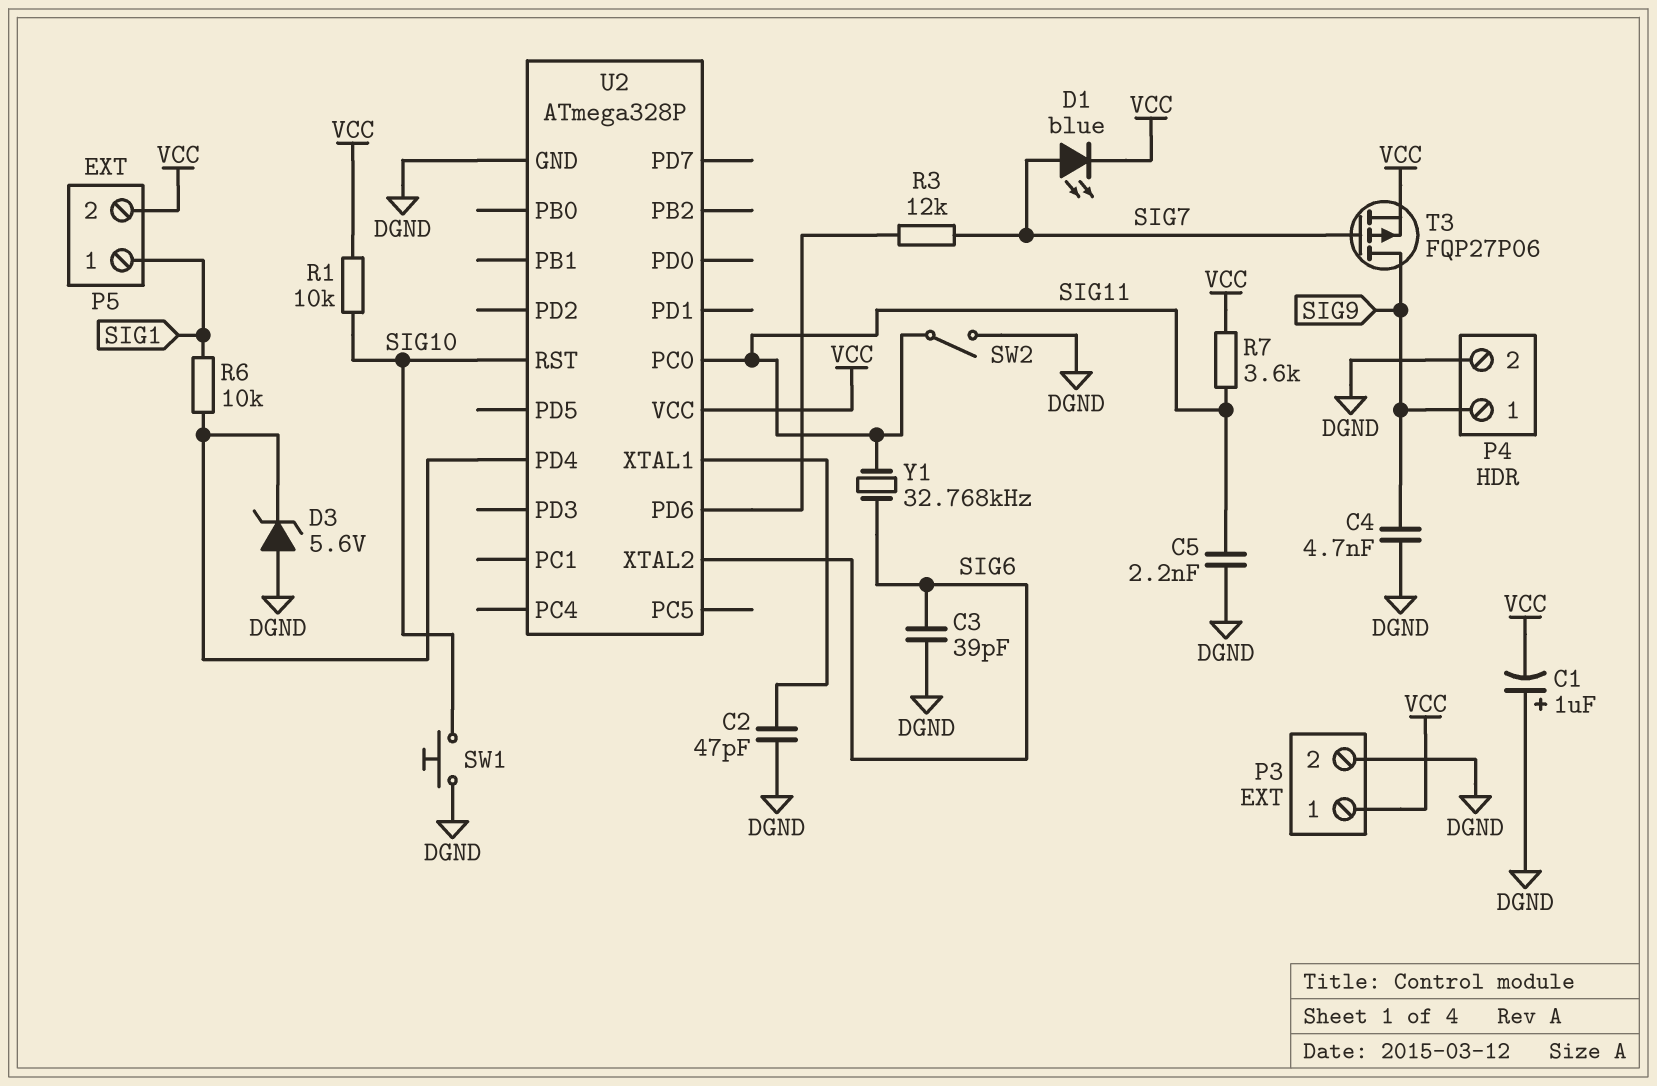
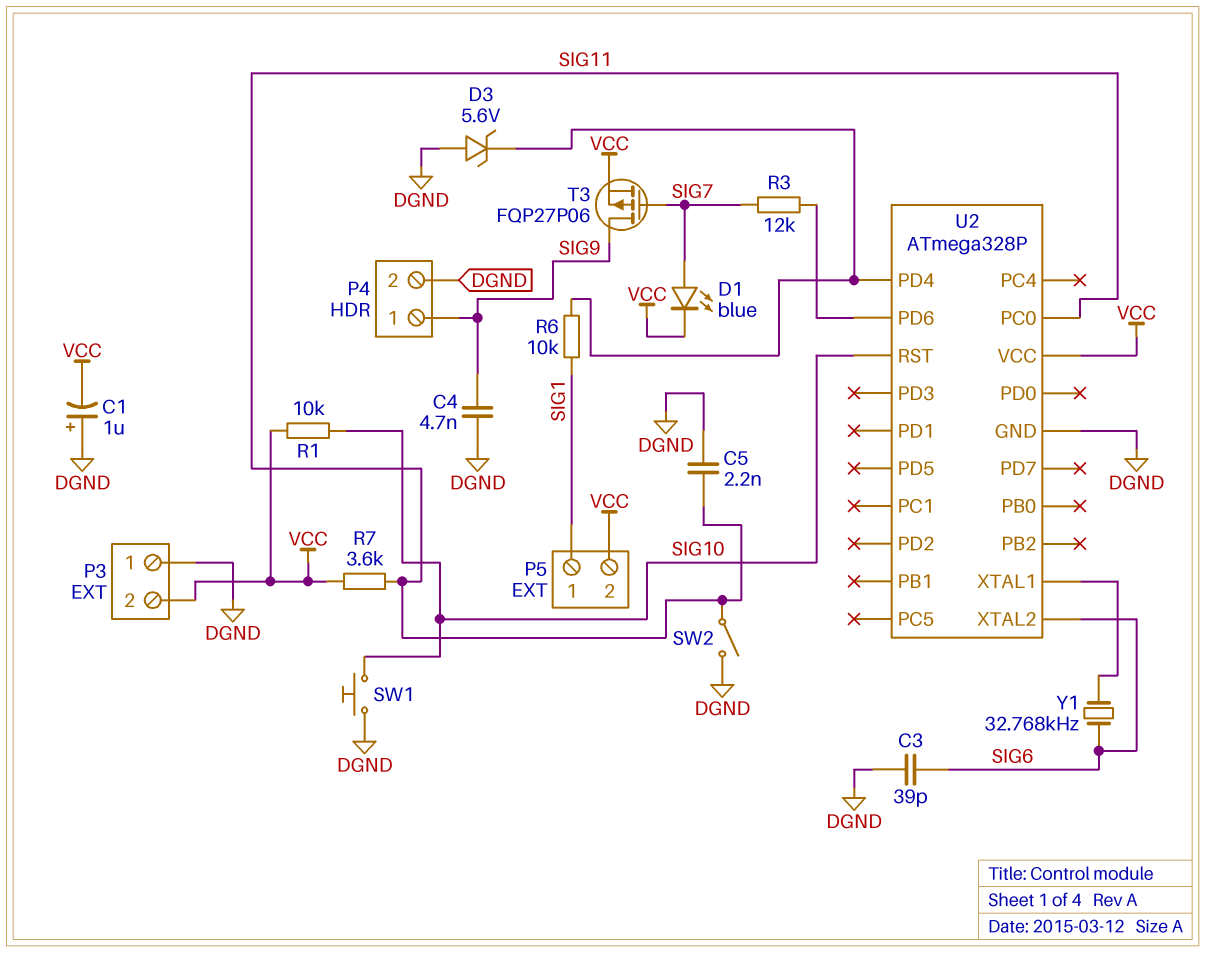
C2: 47pF (DGND, U2/XTAL1) -> none
P3 pin 1: VCC -> DGND
P3 pin 2: DGND -> VCC
Y1: 32.768kHz (SIG6, SIG11) -> 32.768kHz (SIG6, U2/XTAL1)

